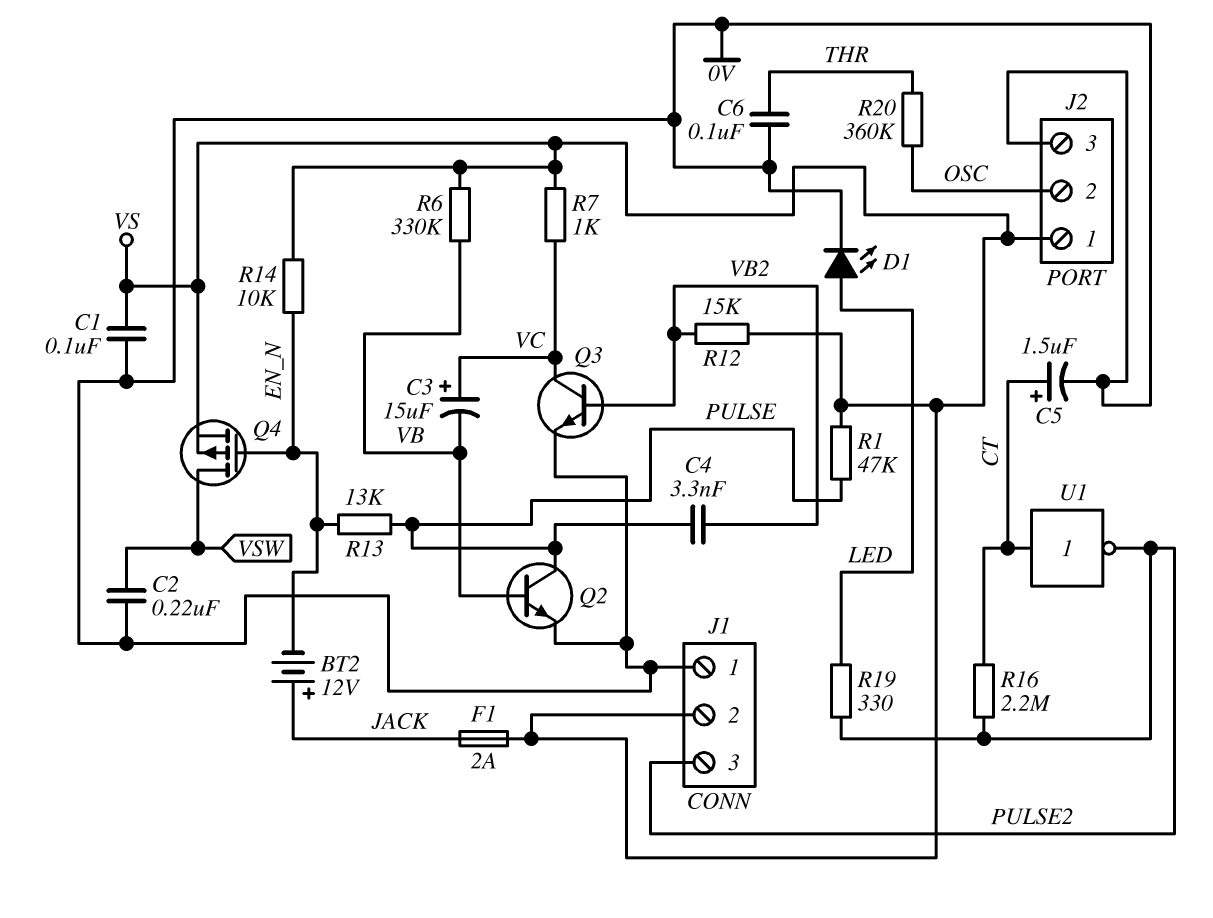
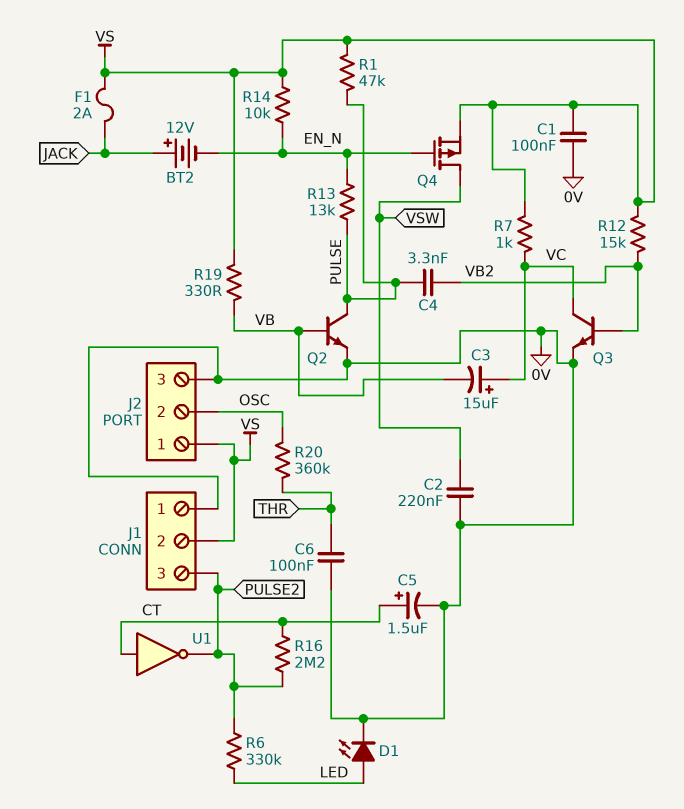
R6: 330k (VB, VS) -> 330k (LED, PULSE2)
R19: 330 (LED, PULSE2) -> 330 (VB, VS)

